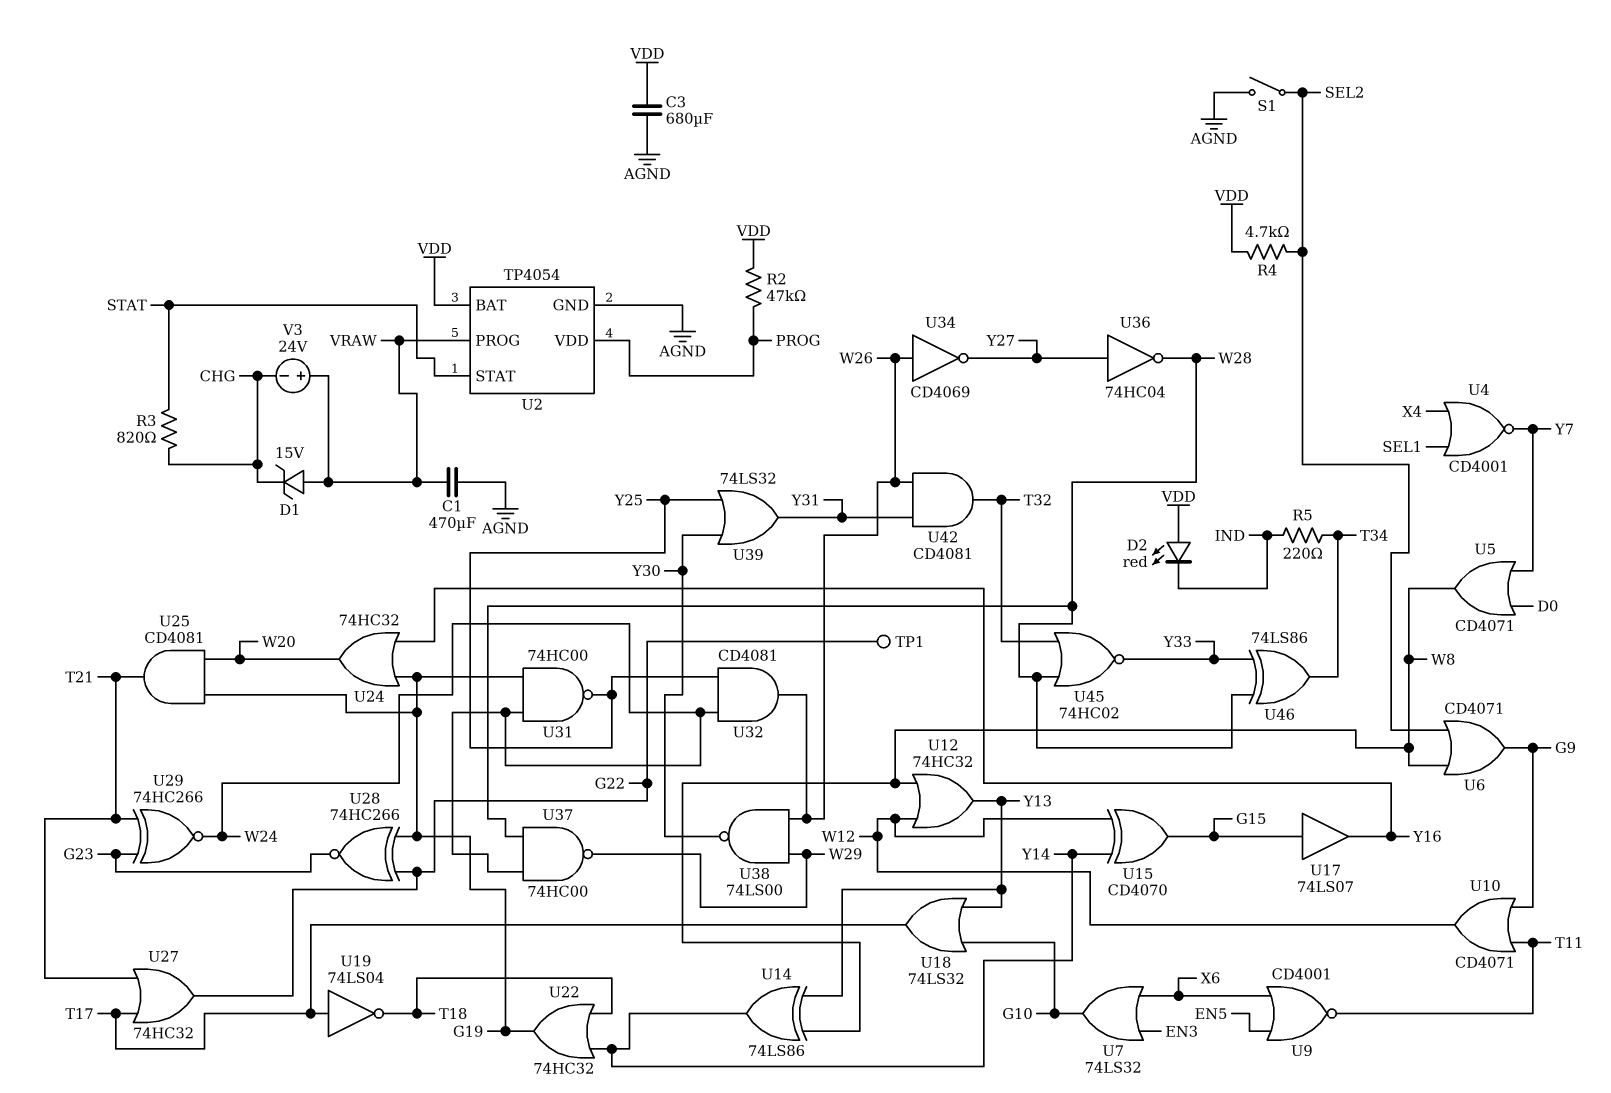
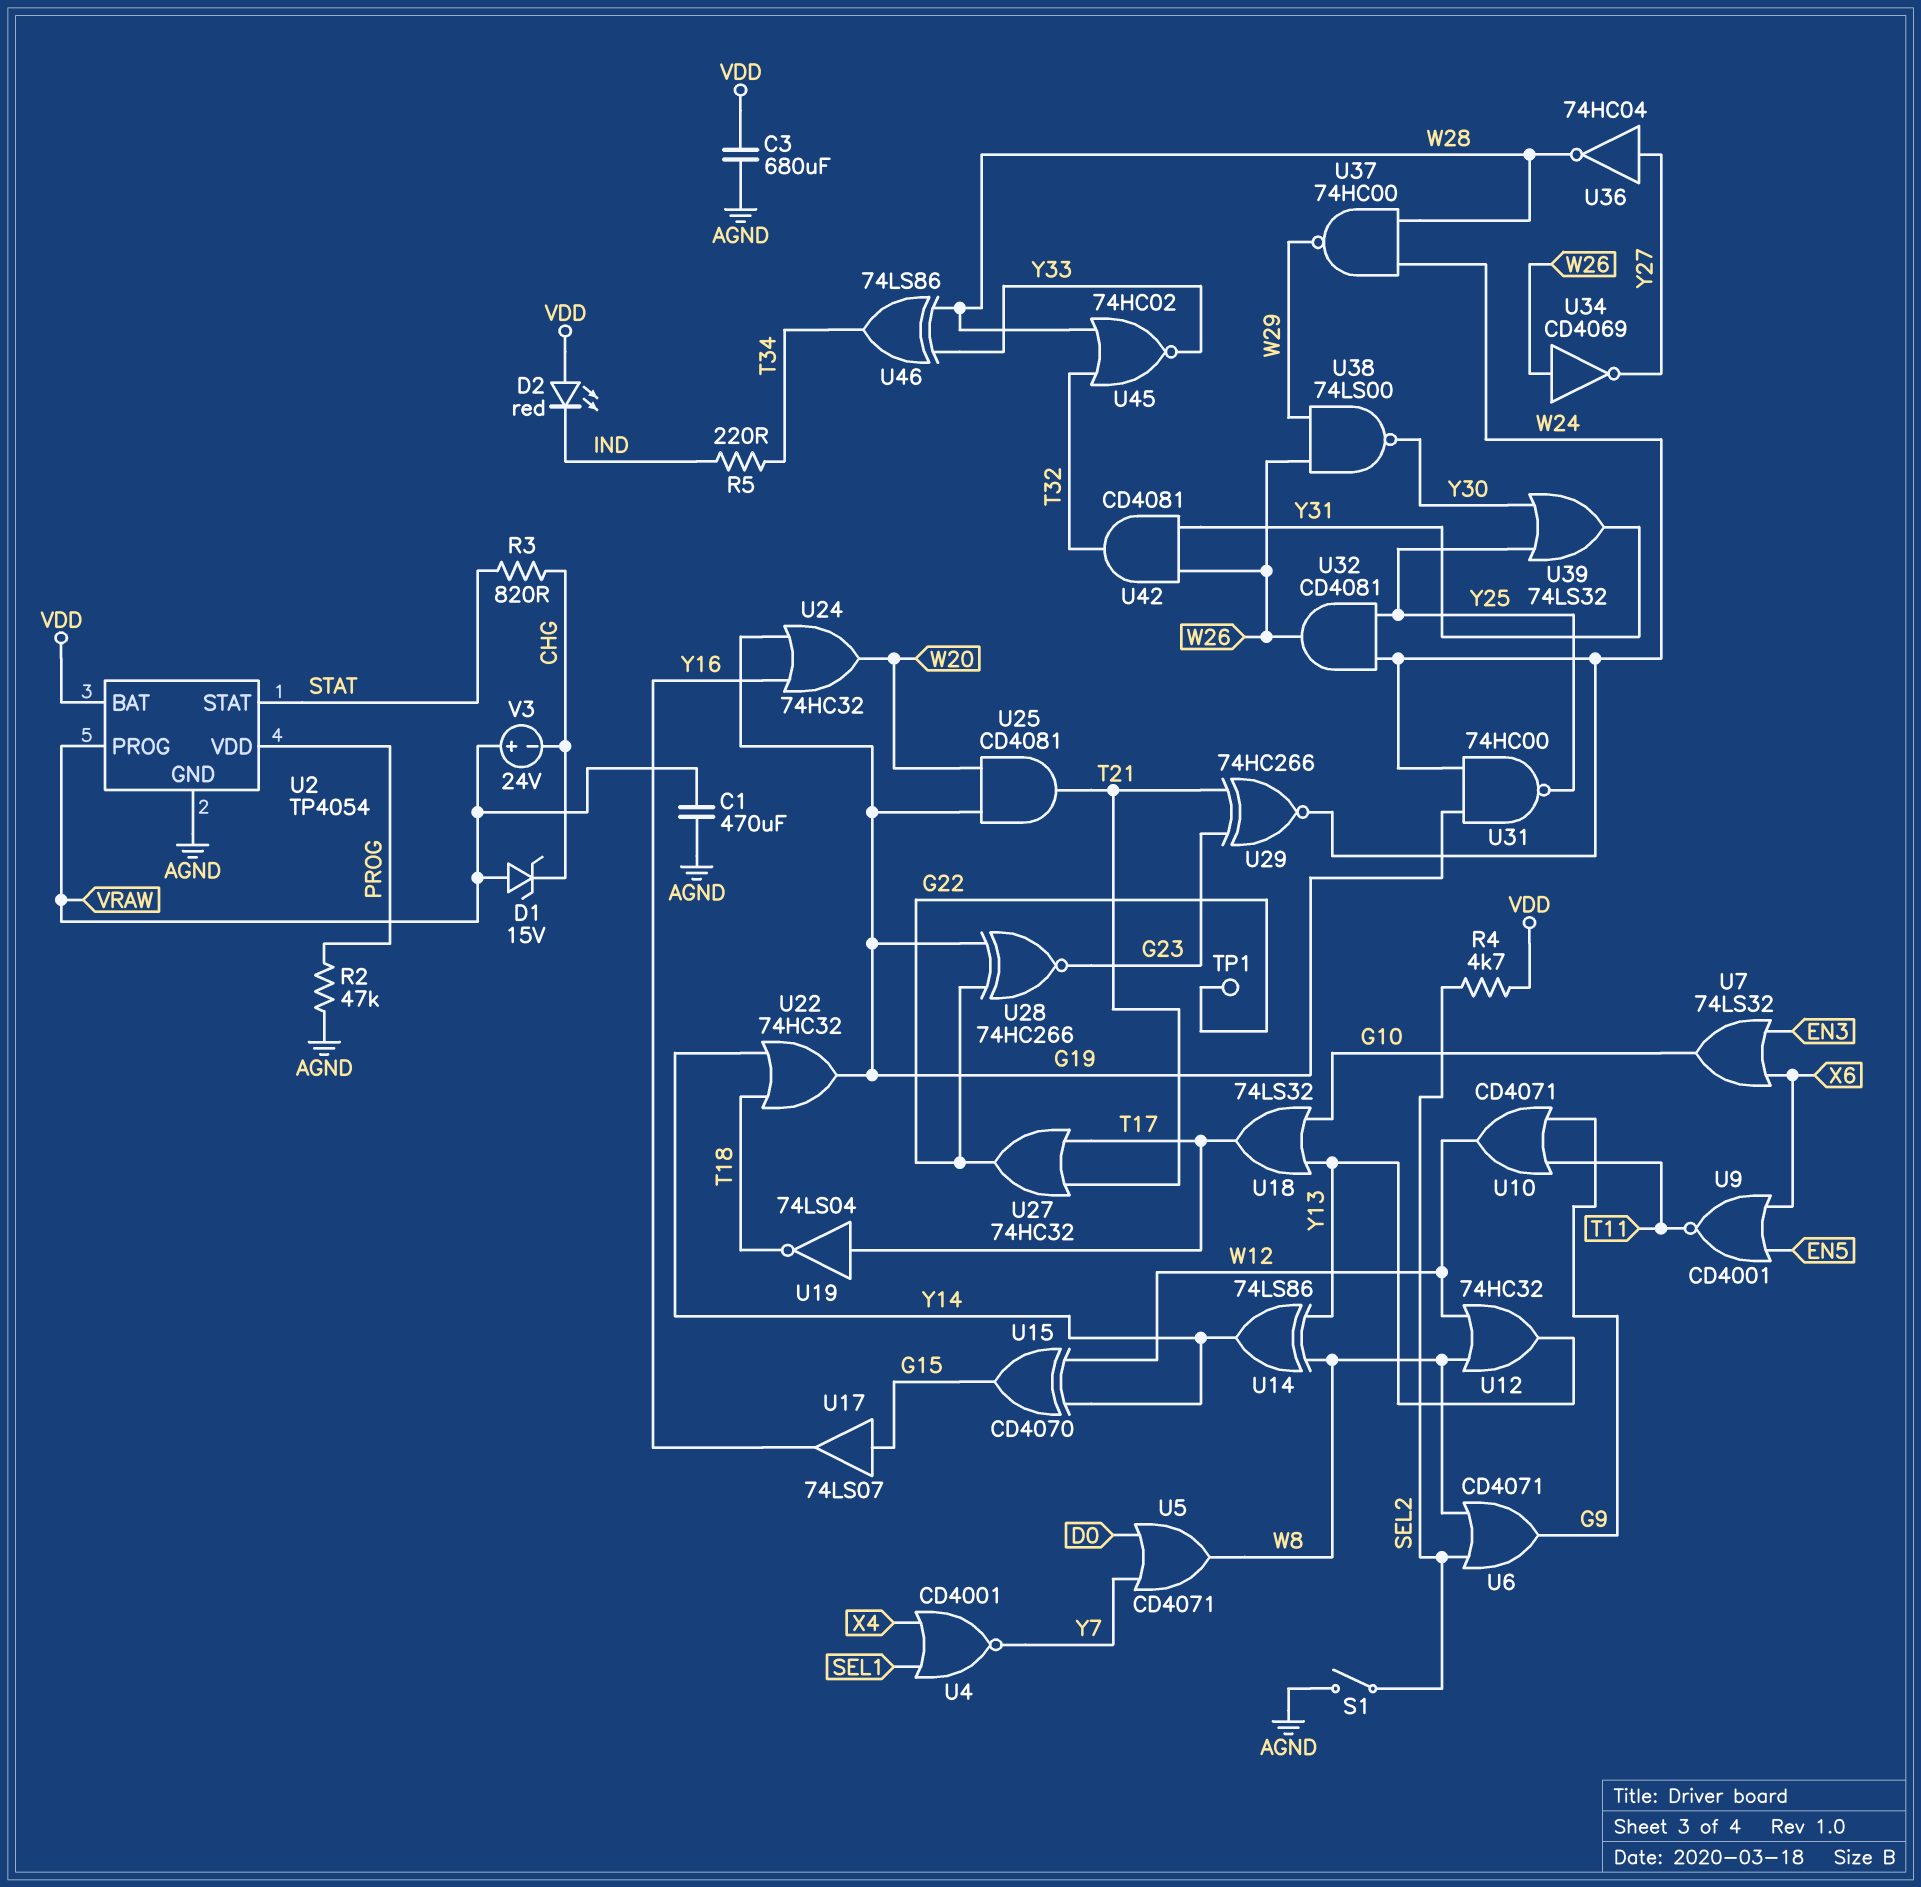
R2: 47k (PROG, VDD) -> 47k (AGND, PROG)

